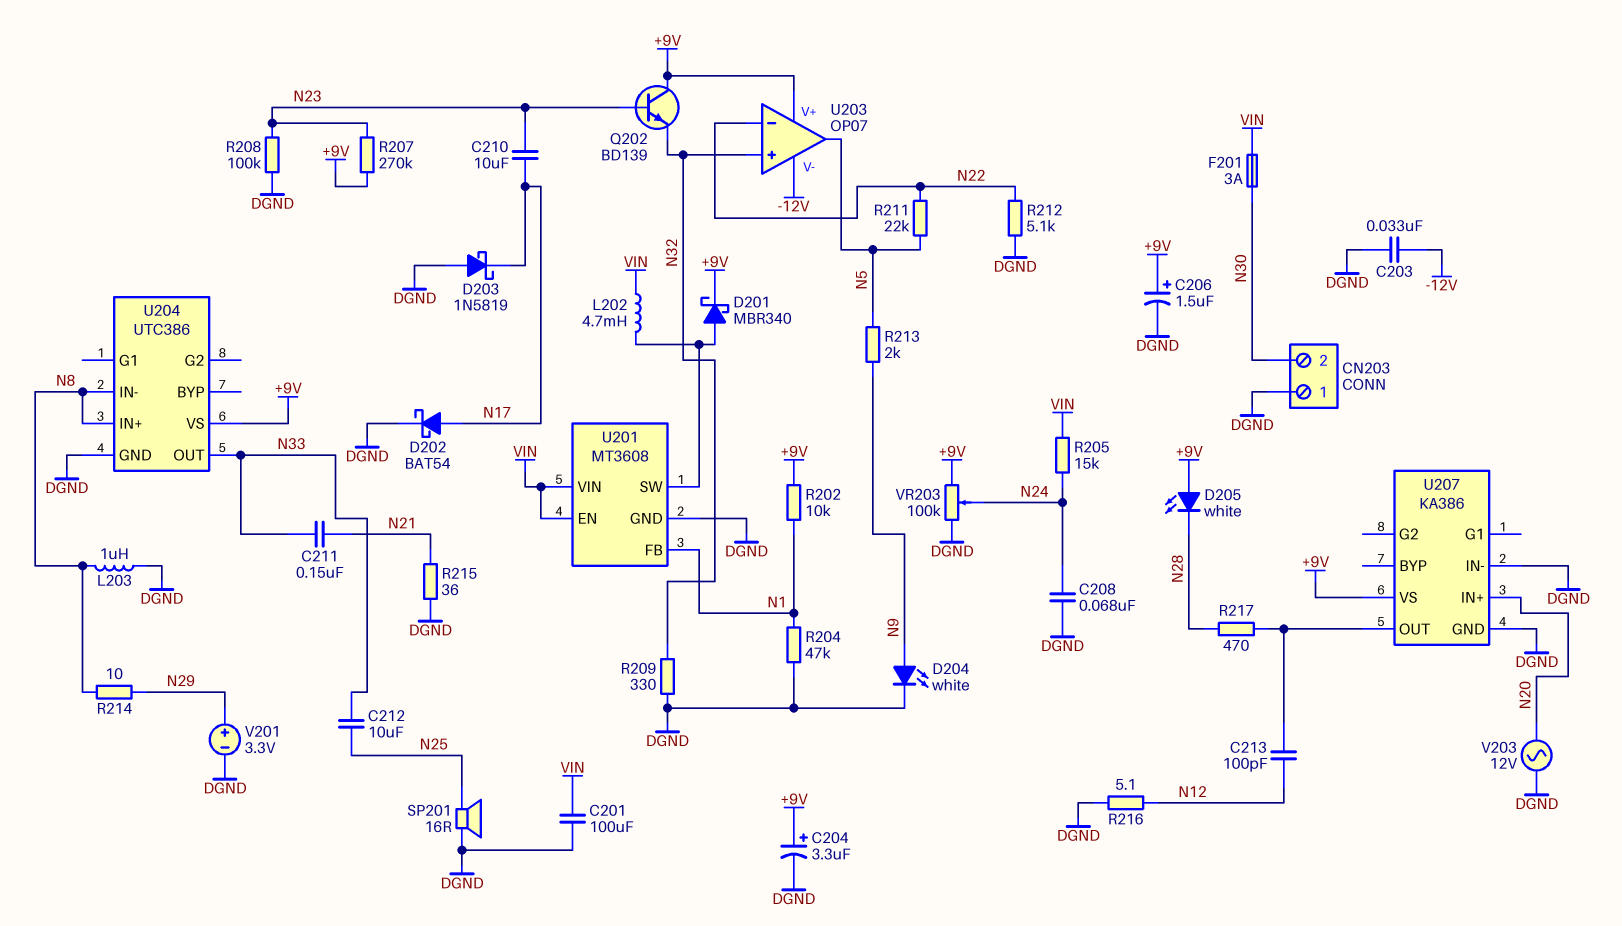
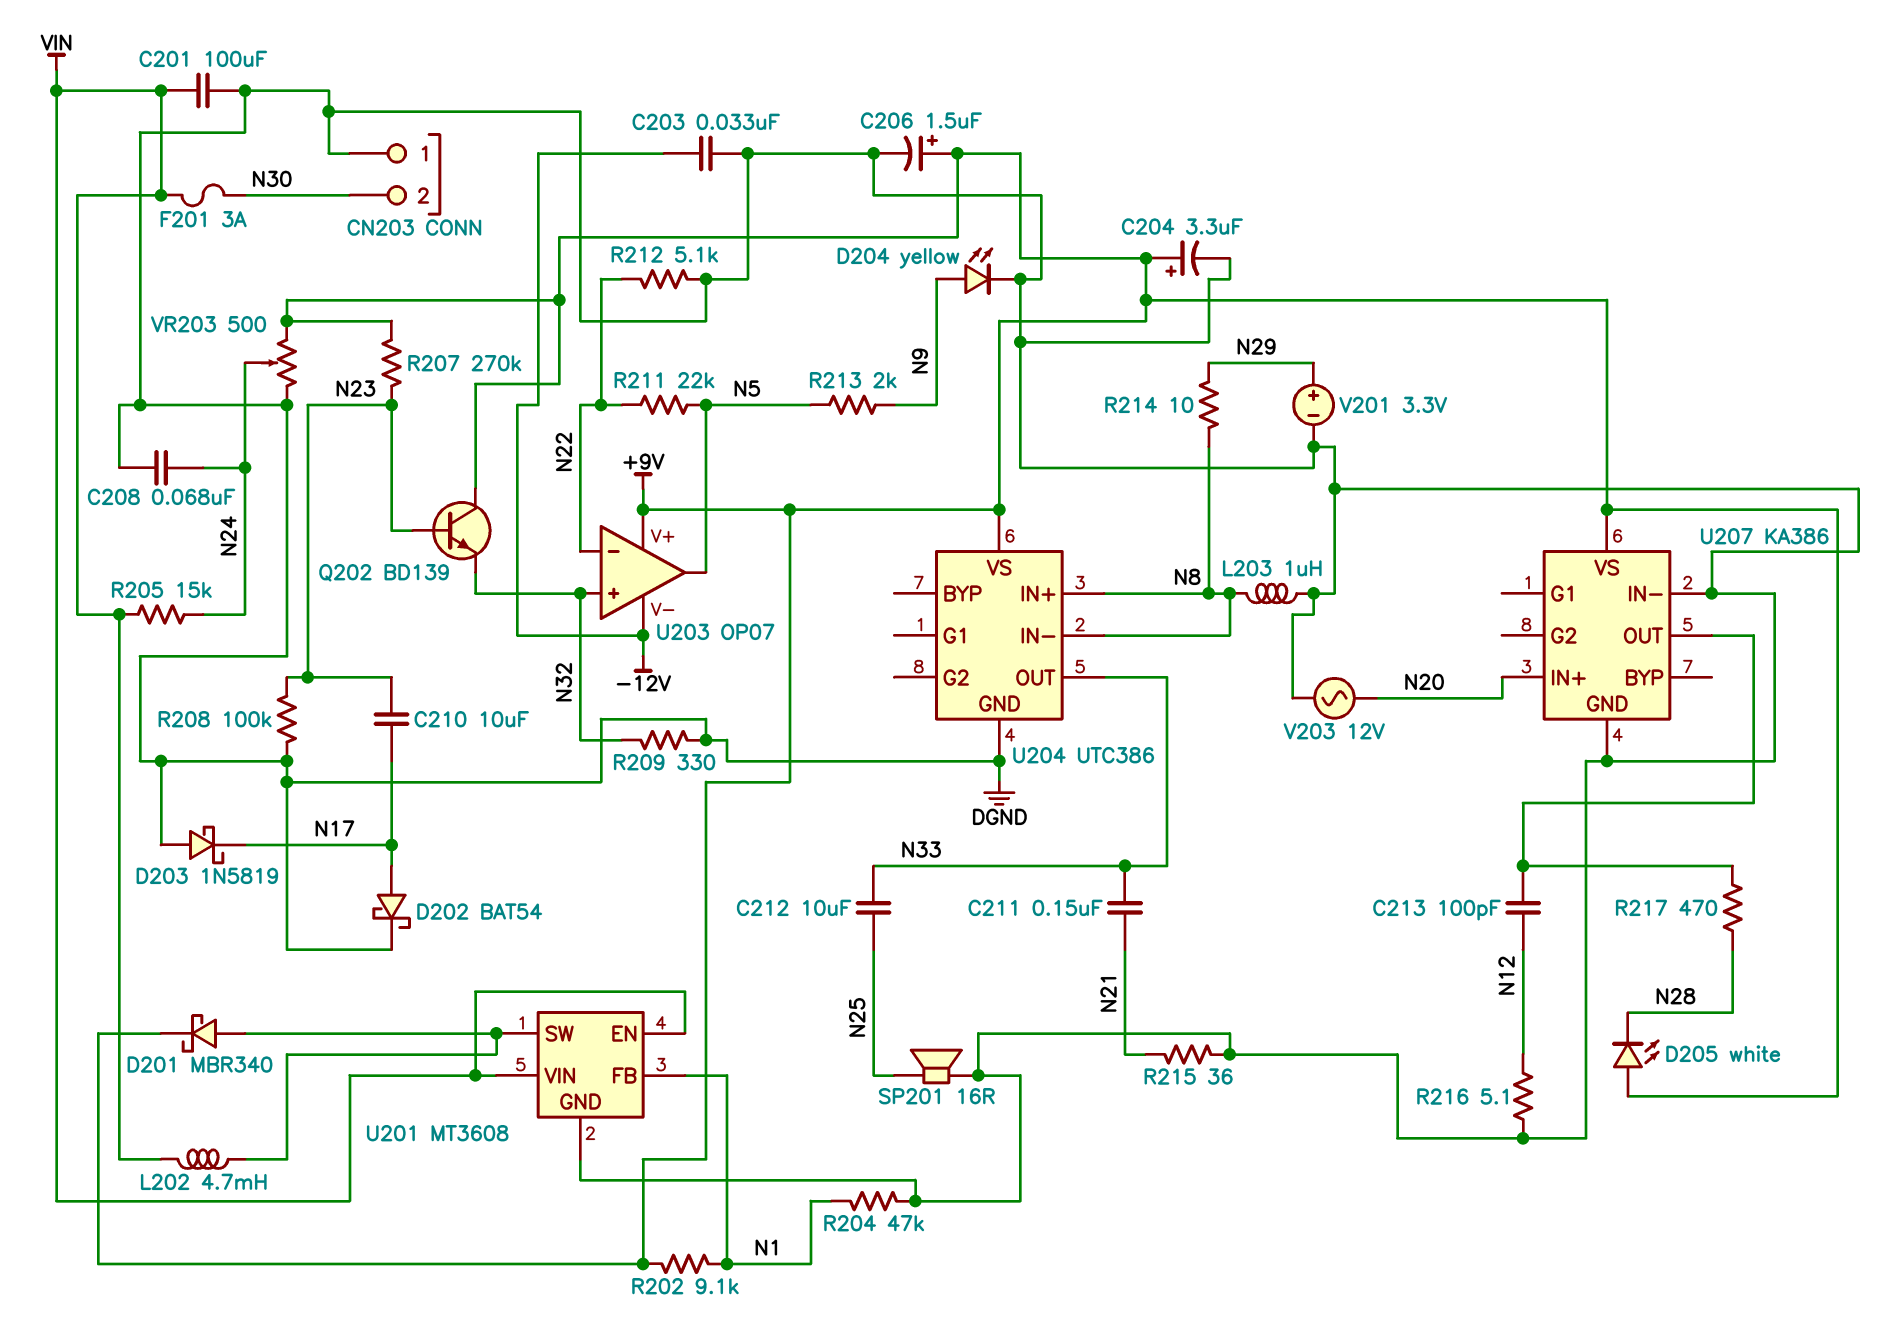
D204: LED white (A N9, K DGND) -> LED yellow (A N9, K DGND)
R202: 10k (+9V, N1) -> 9.1k (+9V, N1)
VR203: 100k (+9V, DGND, wiper N24) -> 500 (+9V, DGND, wiper N24)

